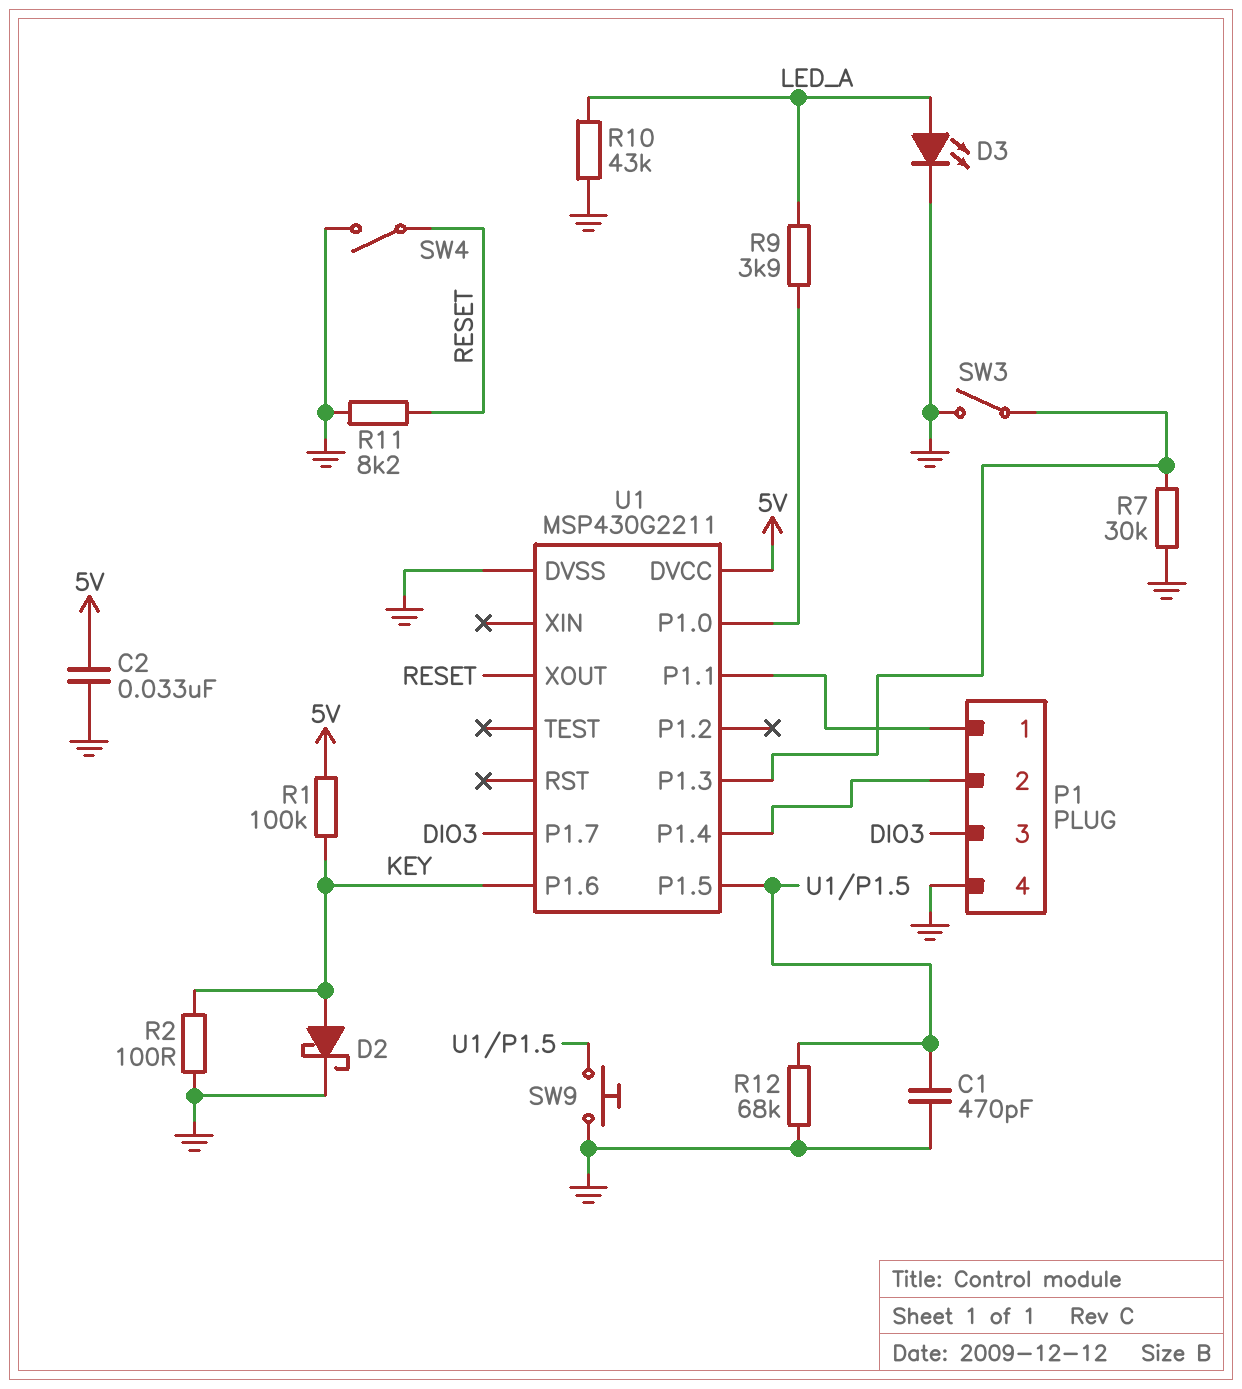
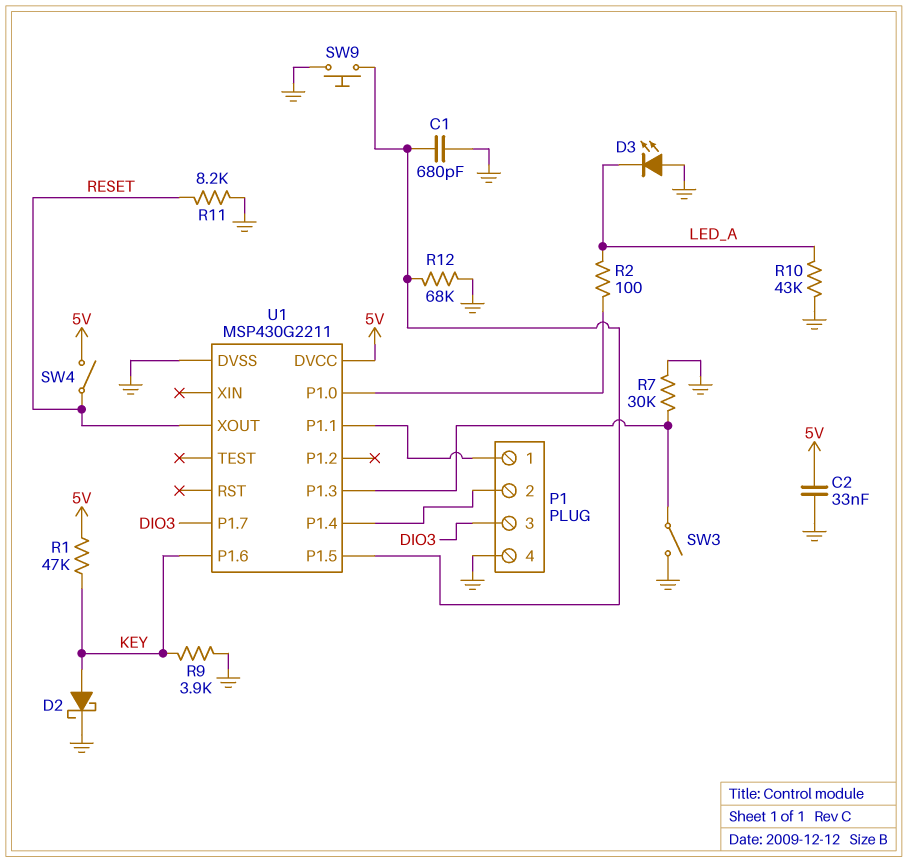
C1: 470pF (GND, U1/P1.5) -> 680pF (GND, U1/P1.5)
D3: LED (A LED_A, K GND) -> LED (A GND, K LED_A)
R1: 100k (5V, KEY) -> 47k (5V, KEY)
R2: 100 (GND, KEY) -> 100 (LED_A, U1/P1.0)
R9: 3.9k (LED_A, U1/P1.0) -> 3.9k (GND, KEY)
SW4: switch (GND, RESET) -> switch (5V, RESET)

